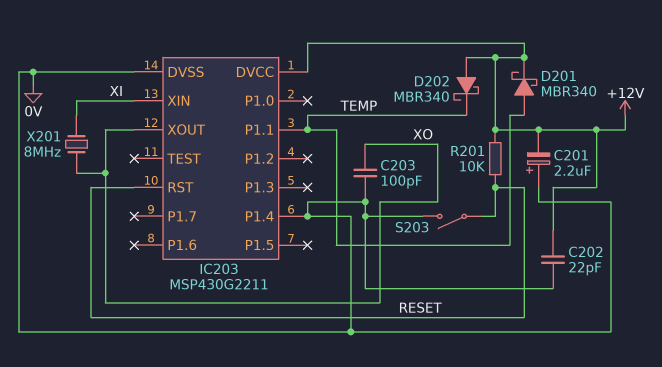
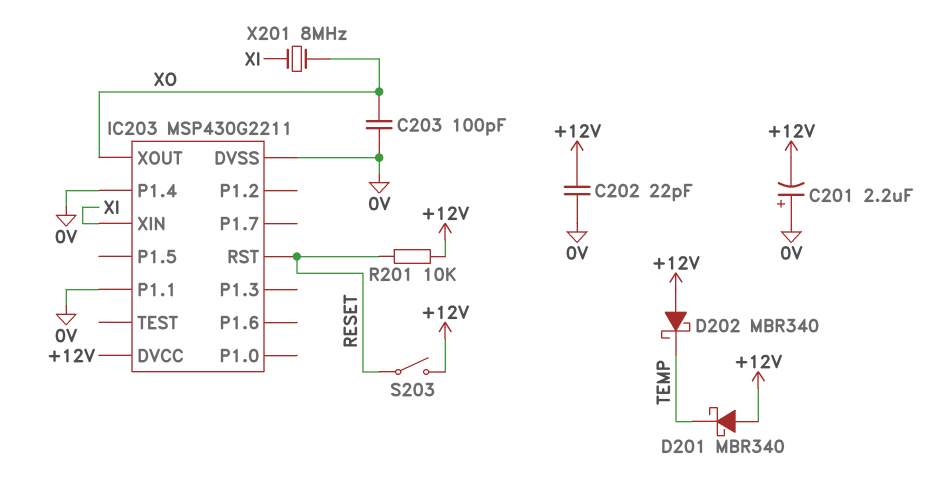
D201: schottky MBR340 (A TEMP, K +12V) -> schottky MBR340 (A +12V, K TEMP)
IC203 pin P1.1: TEMP -> 0V
S203: switch (0V, RESET) -> switch (+12V, RESET)

